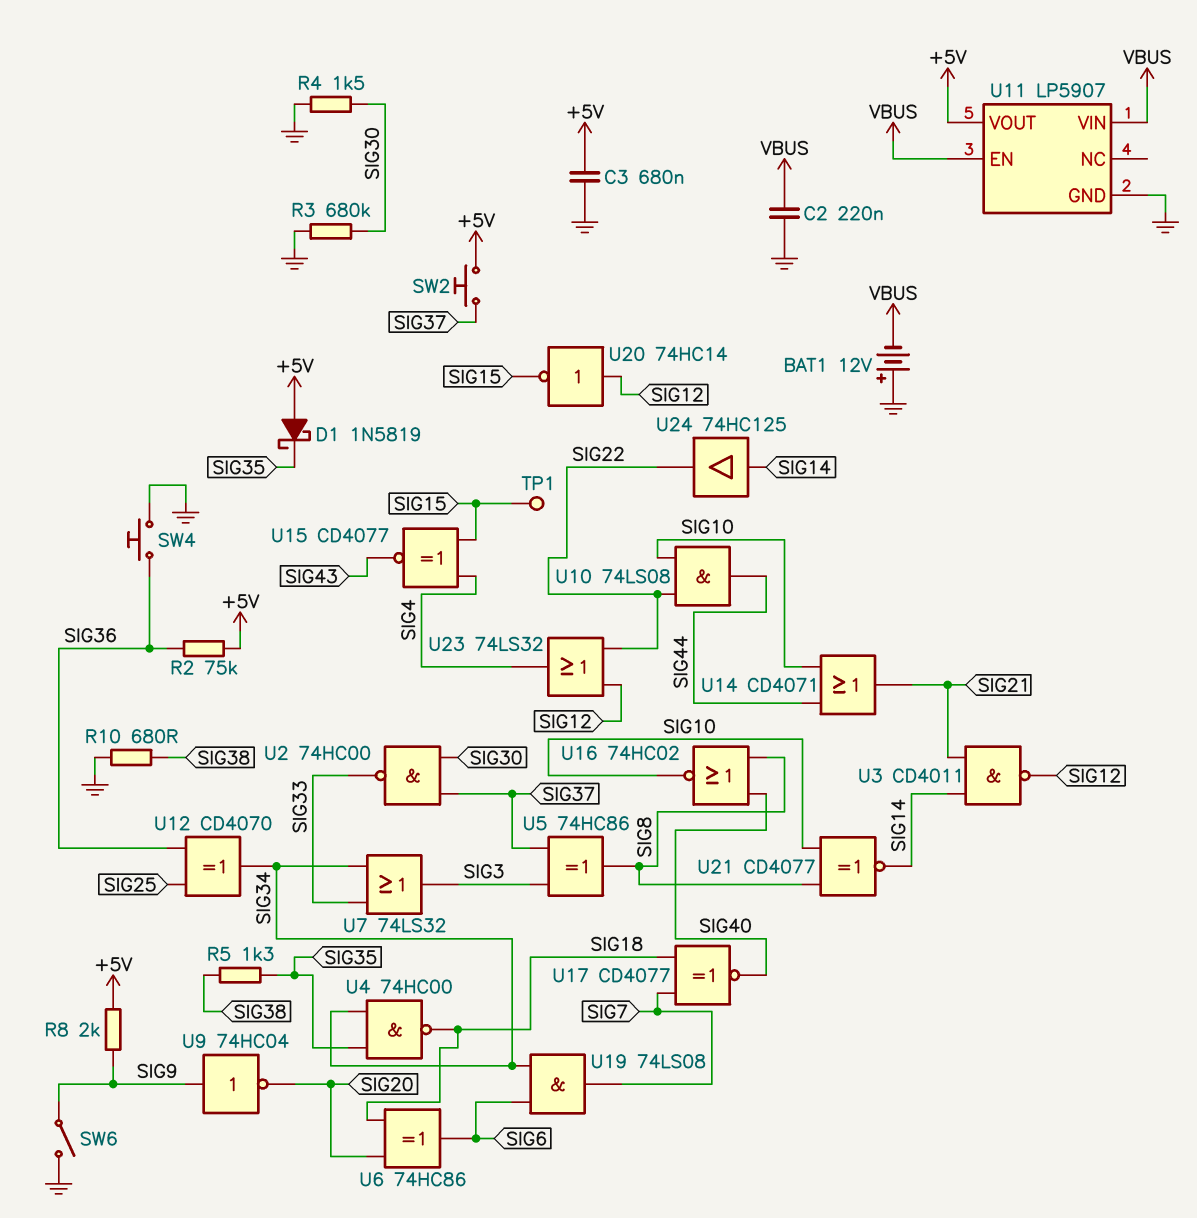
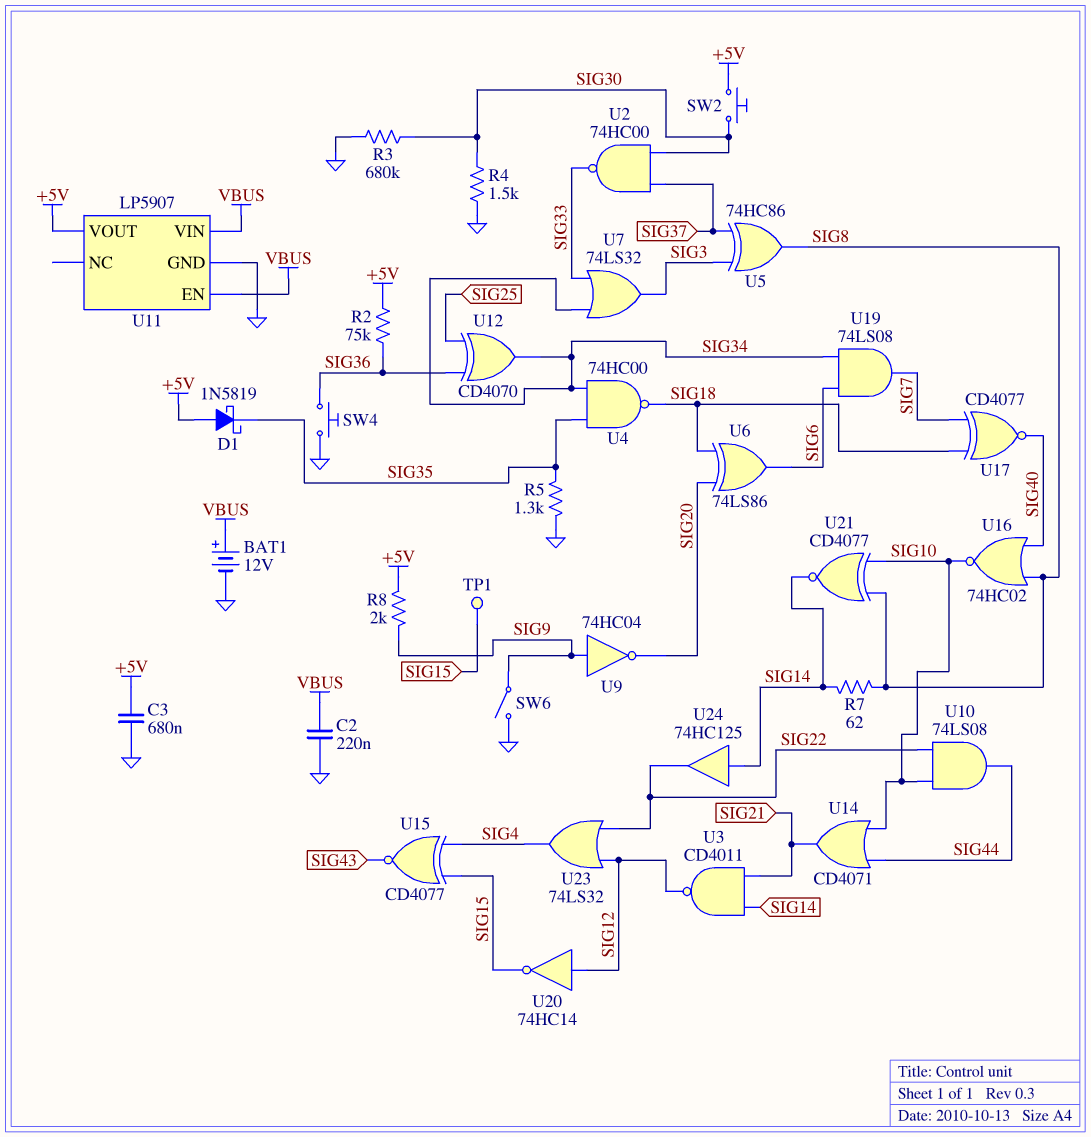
BAT1: 12V (plus GND, minus VBUS) -> 12V (plus VBUS, minus GND)
R5: 1.3k (SIG35, SIG38) -> 1.3k (GND, SIG35)
R7: none -> 62 (SIG8, SIG14)
R10: 680 (GND, SIG38) -> none
SW2: button (+5V, SIG37) -> button (+5V, SIG30)
U6: XOR 74HC86 (in SIG18, in SIG20, out SIG6) -> XOR 74LS86 (in SIG18, in SIG20, out SIG6)

